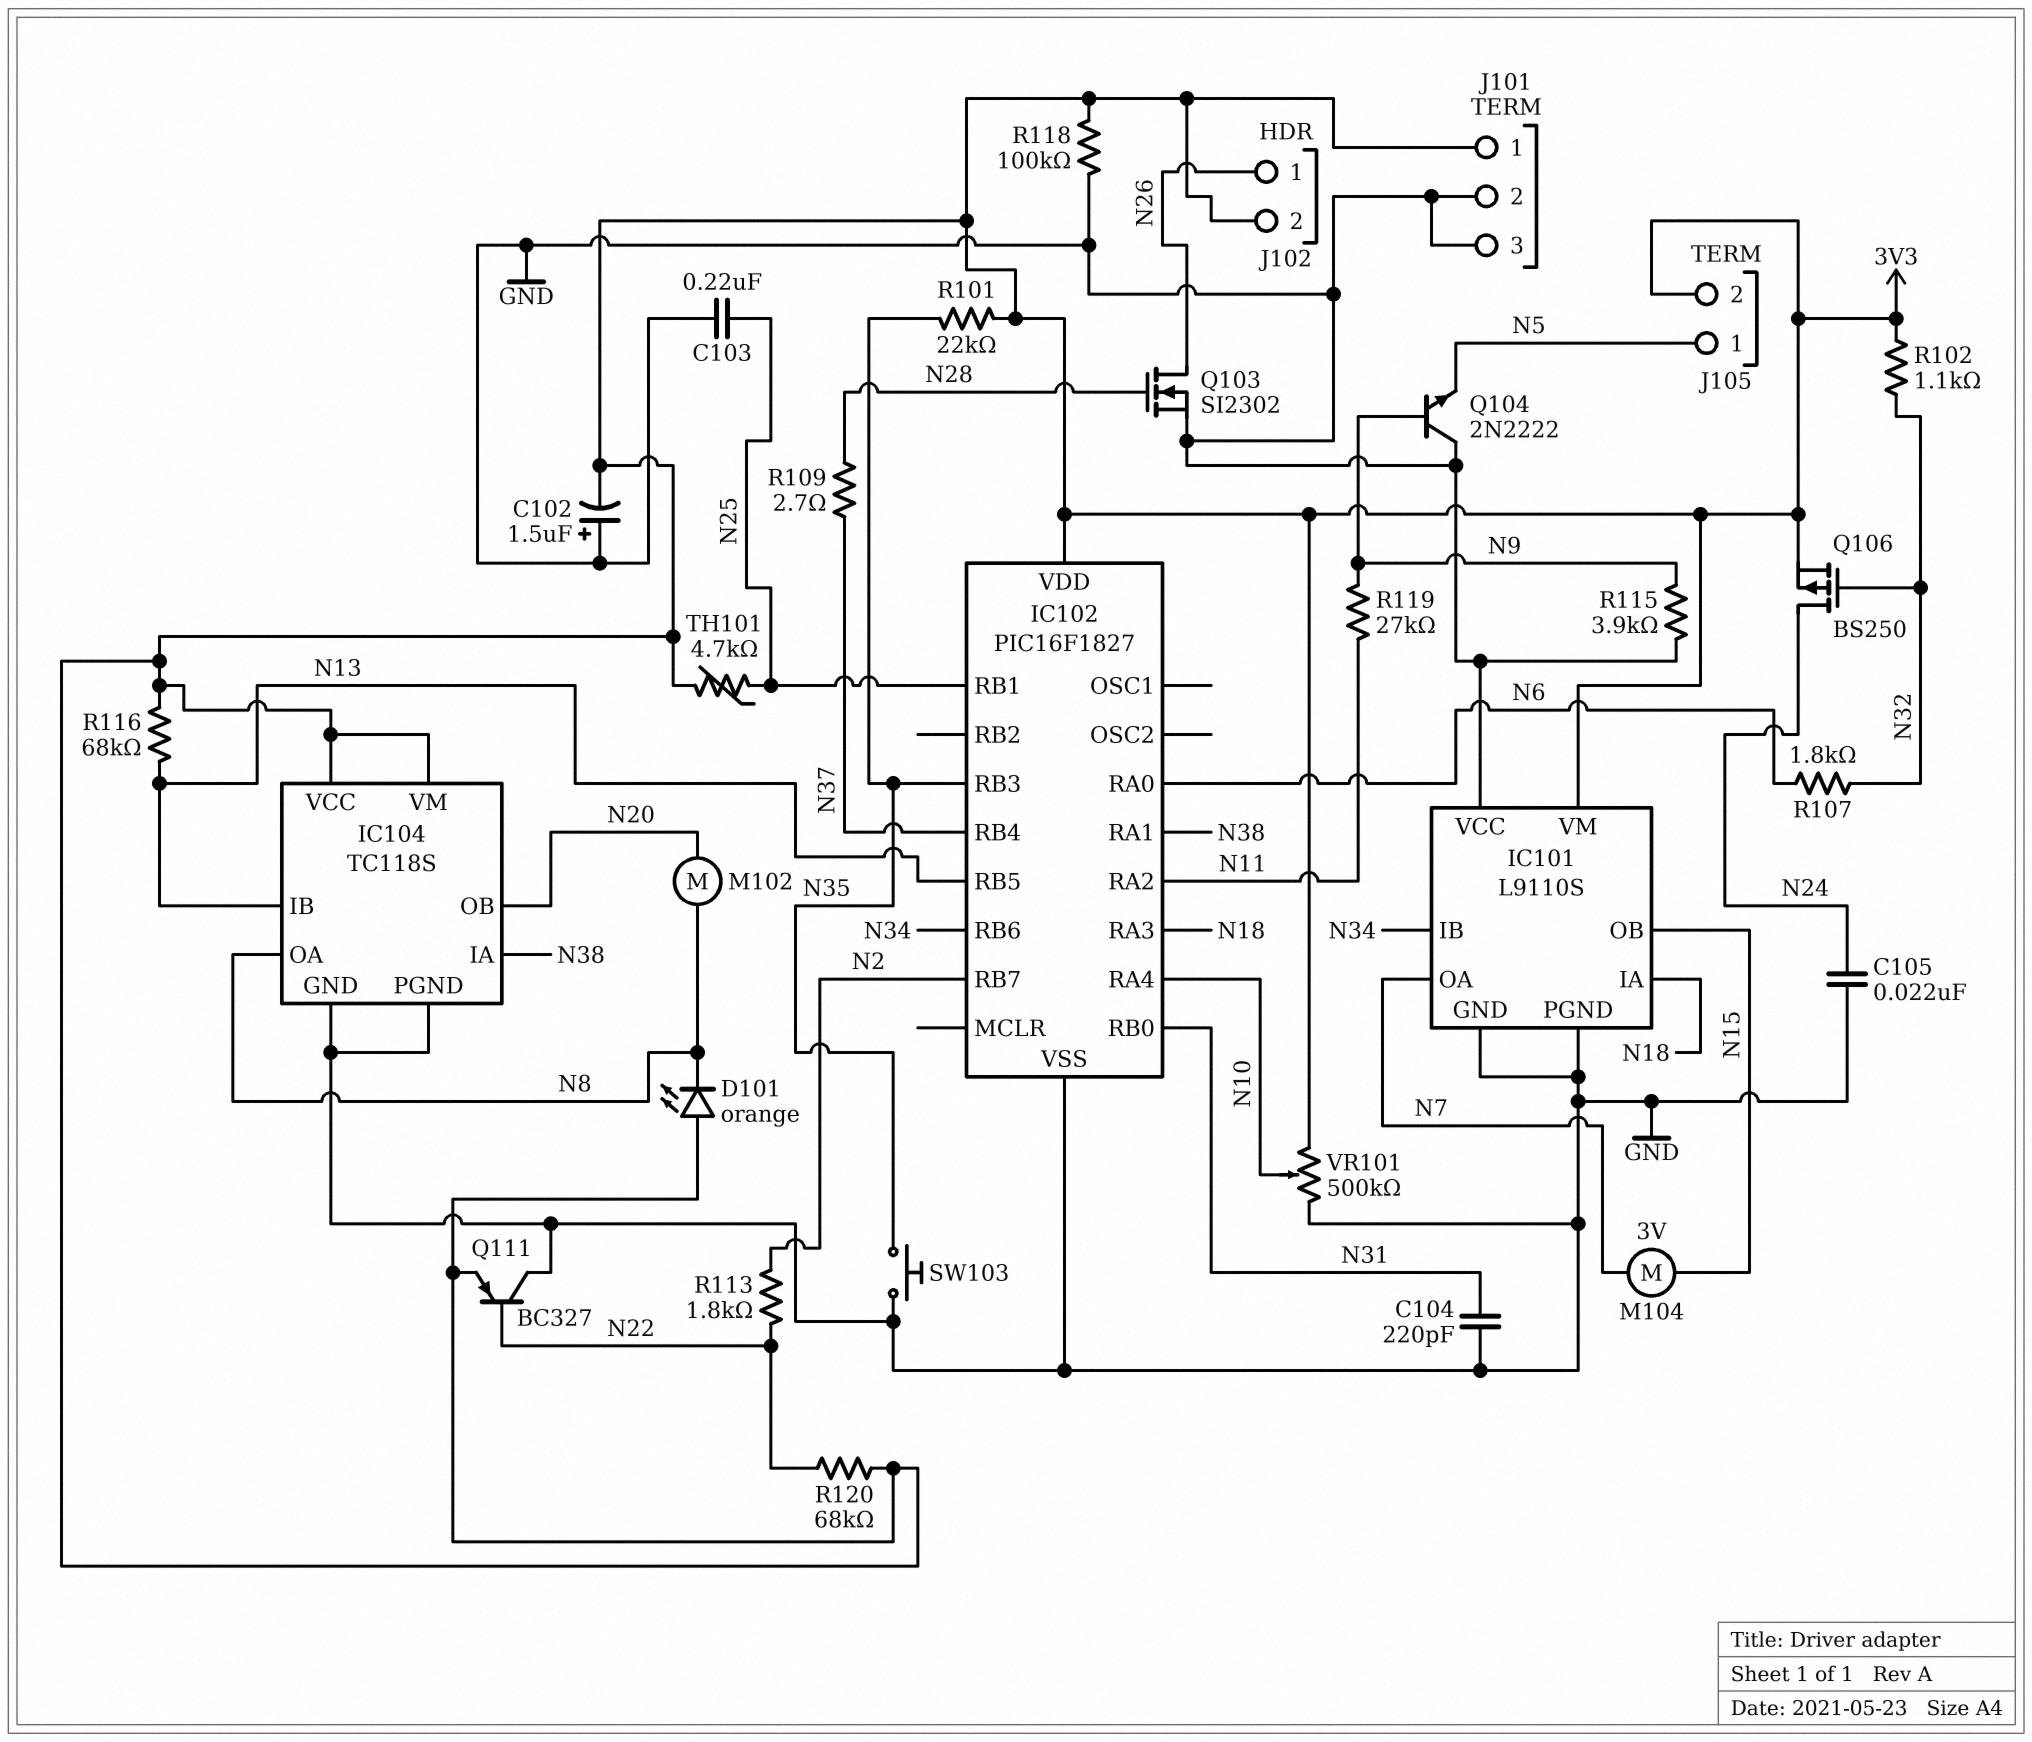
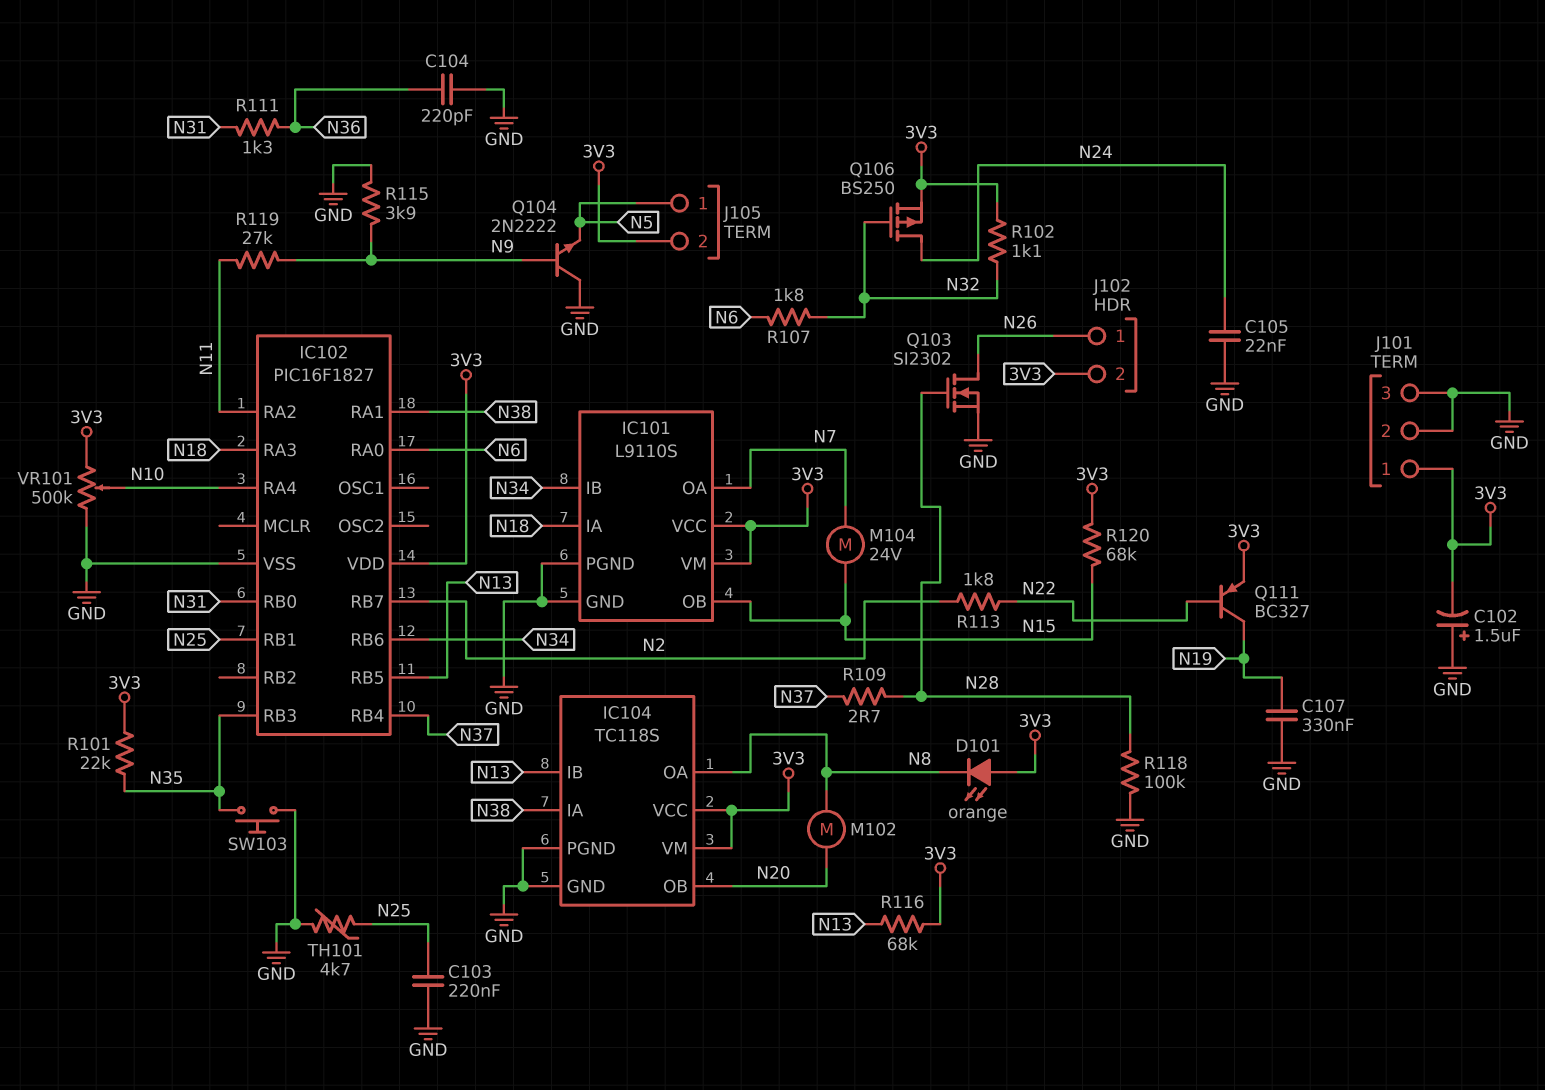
C104: 220pF (GND, N31) -> 220pF (GND, N36)
C107: none -> 330nF (GND, N19)
IC101 pin VCC: GND -> 3V3
M104: motor 3V (N7, N15) -> motor 24V (N7, N15)
Q111: PNP BC327 (B N22, C GND, E 3V3) -> PNP BC327 (B N22, C N19, E 3V3)
R111: none -> 1.3k (N31, N36)
R118: 100k (3V3, GND) -> 100k (GND, N28)
R120: 68k (3V3, N22) -> 68k (3V3, N15)
TH101: 4.7k (3V3, N25) -> 4.7k (GND, N25)

